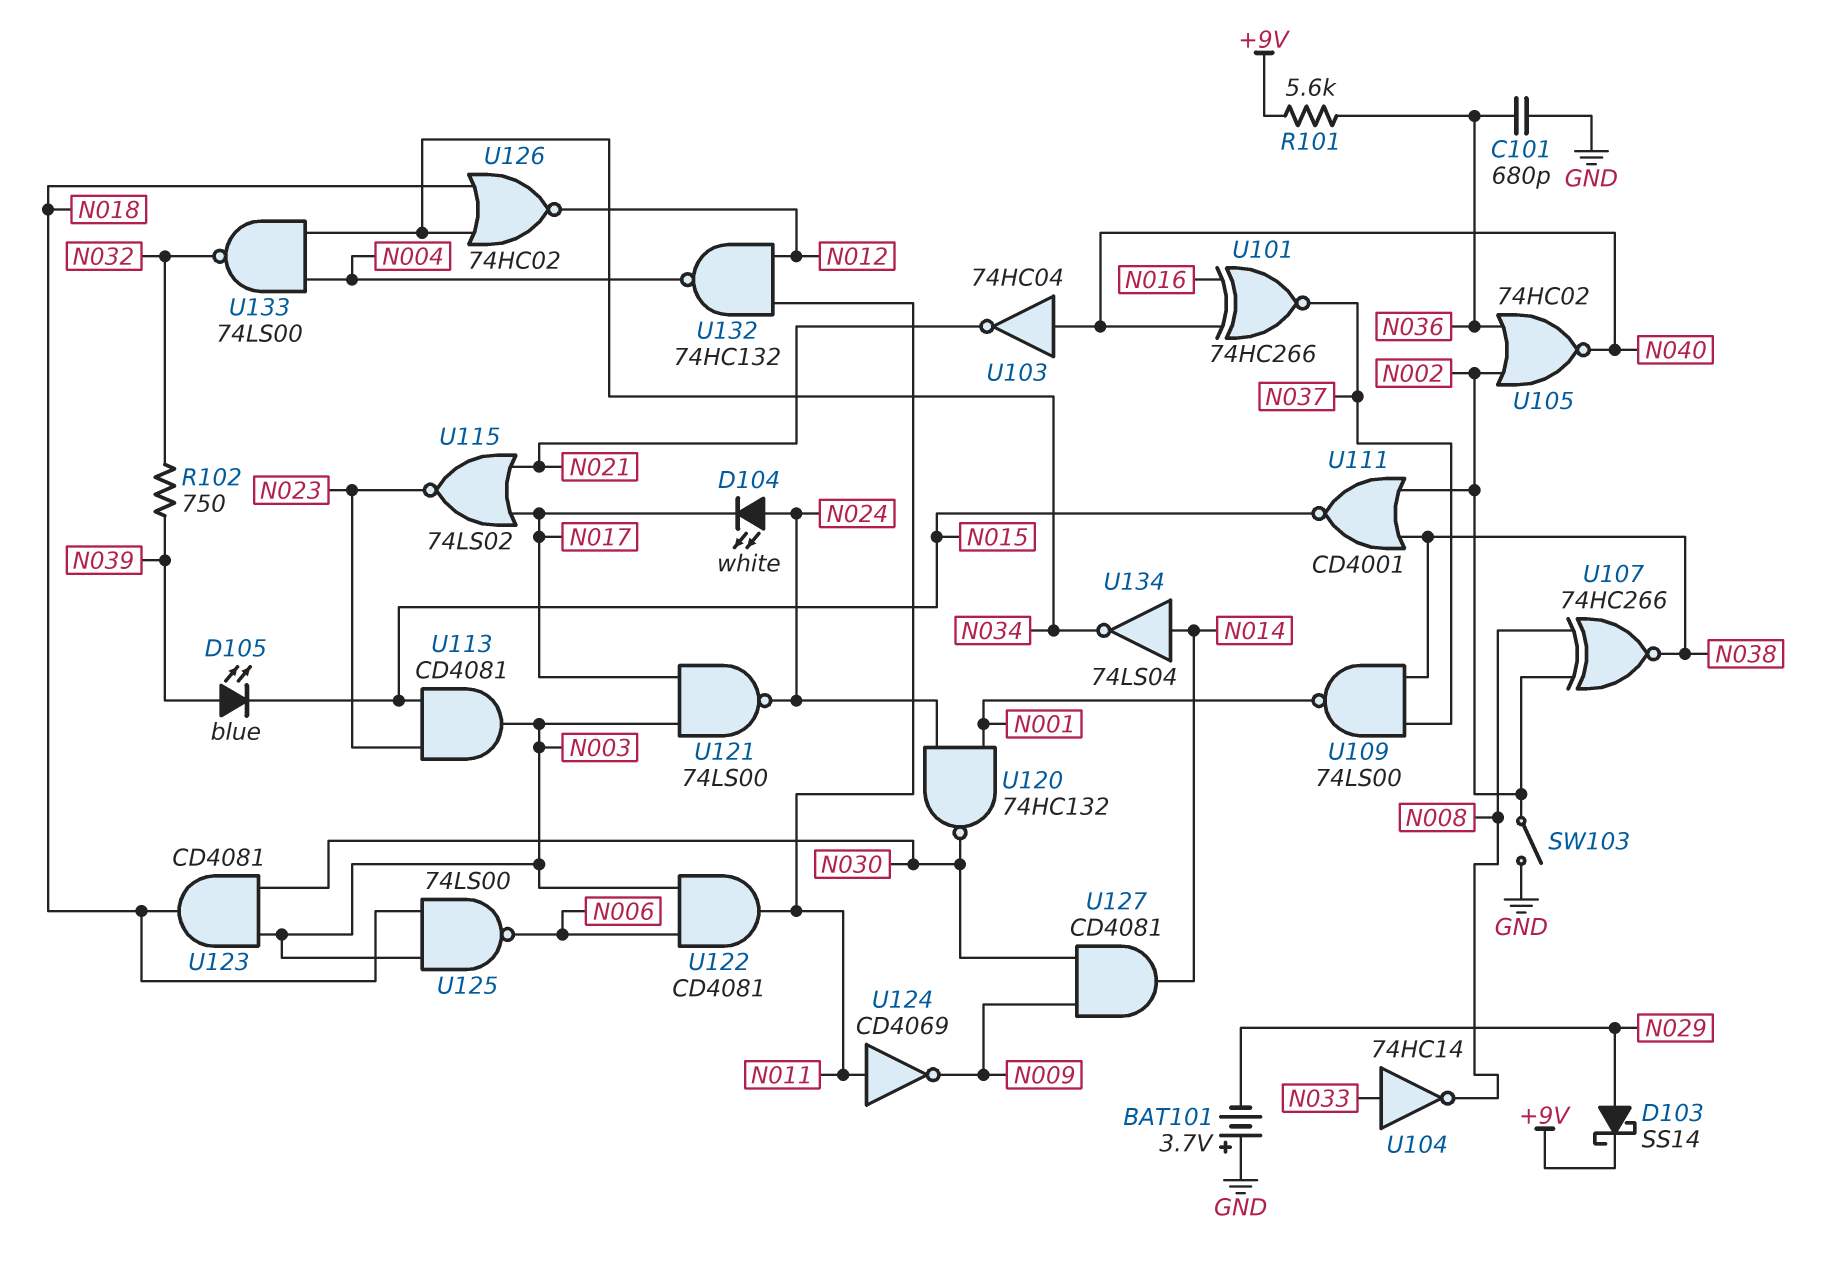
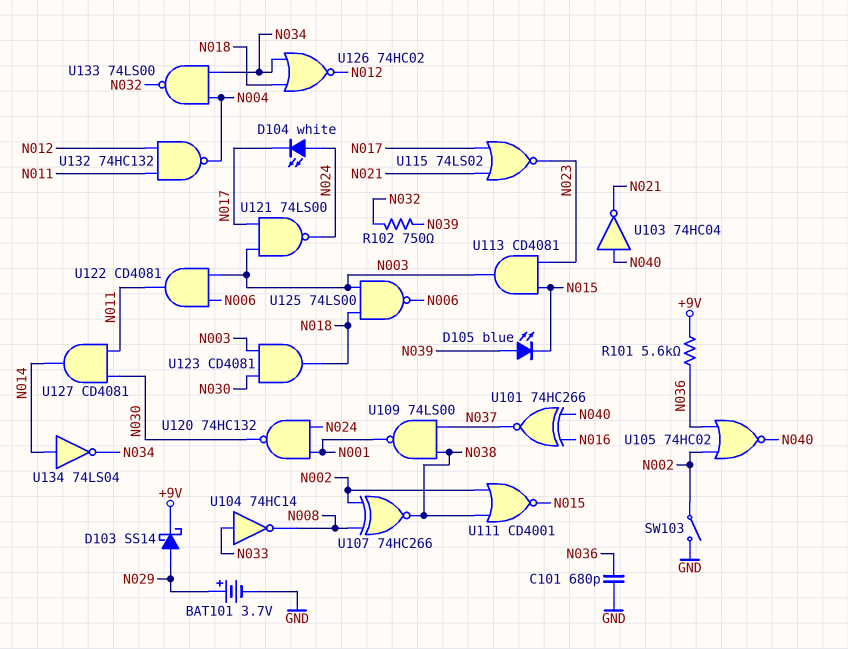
BAT101: 3.7V (plus GND, minus N029) -> 3.7V (plus N029, minus GND)
U124: NOT CD4069 (in N011, out N009) -> none
U127: AND CD4081 (in N009, in N030, out N014) -> AND CD4081 (in N011, in N030, out N014)

